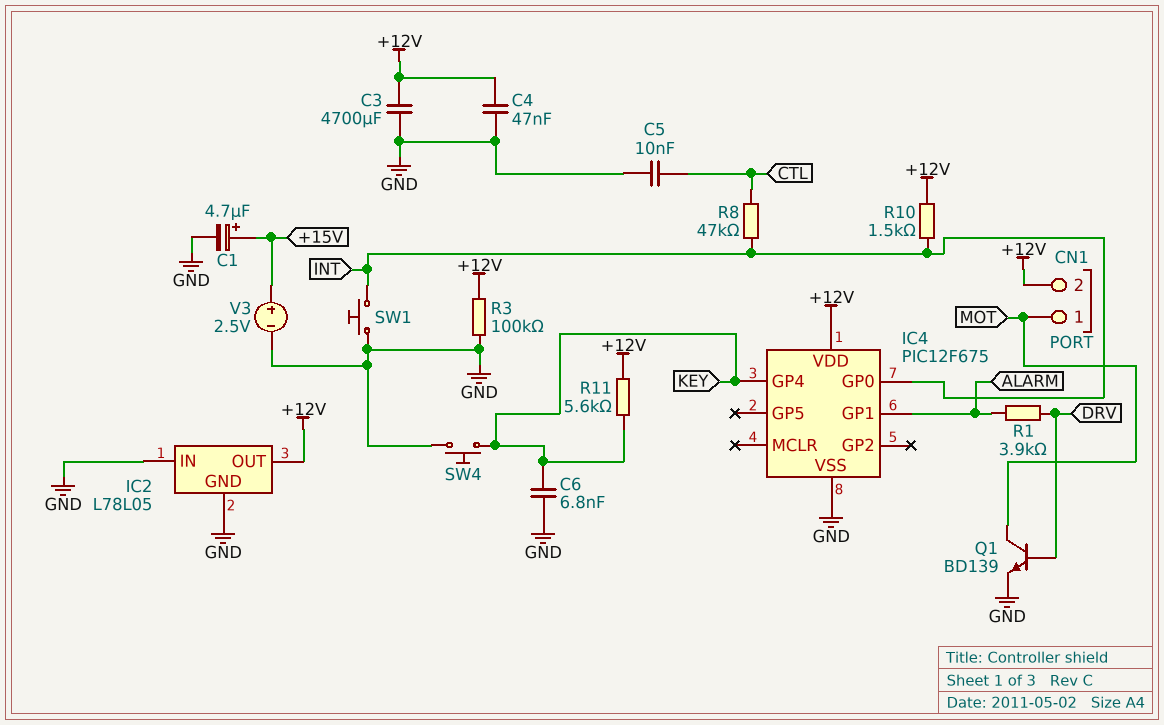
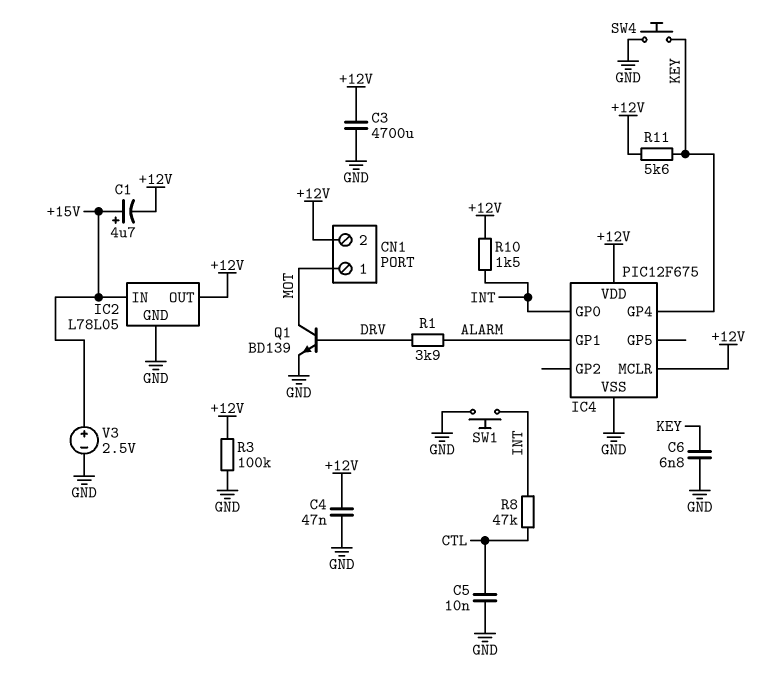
C1: 4.7uF (plus +15V, minus GND) -> 4.7uF (plus +15V, minus +12V)
IC2 pin IN: GND -> +15V
IC4 pin MCLR: none -> +12V

